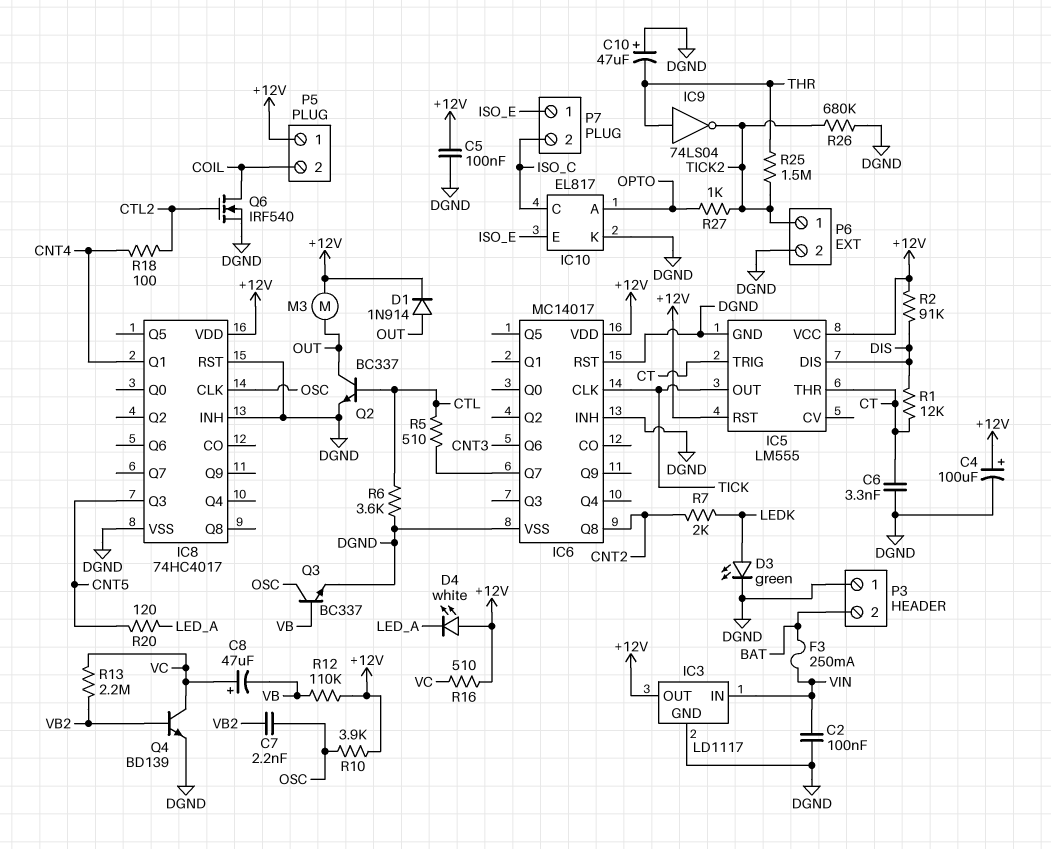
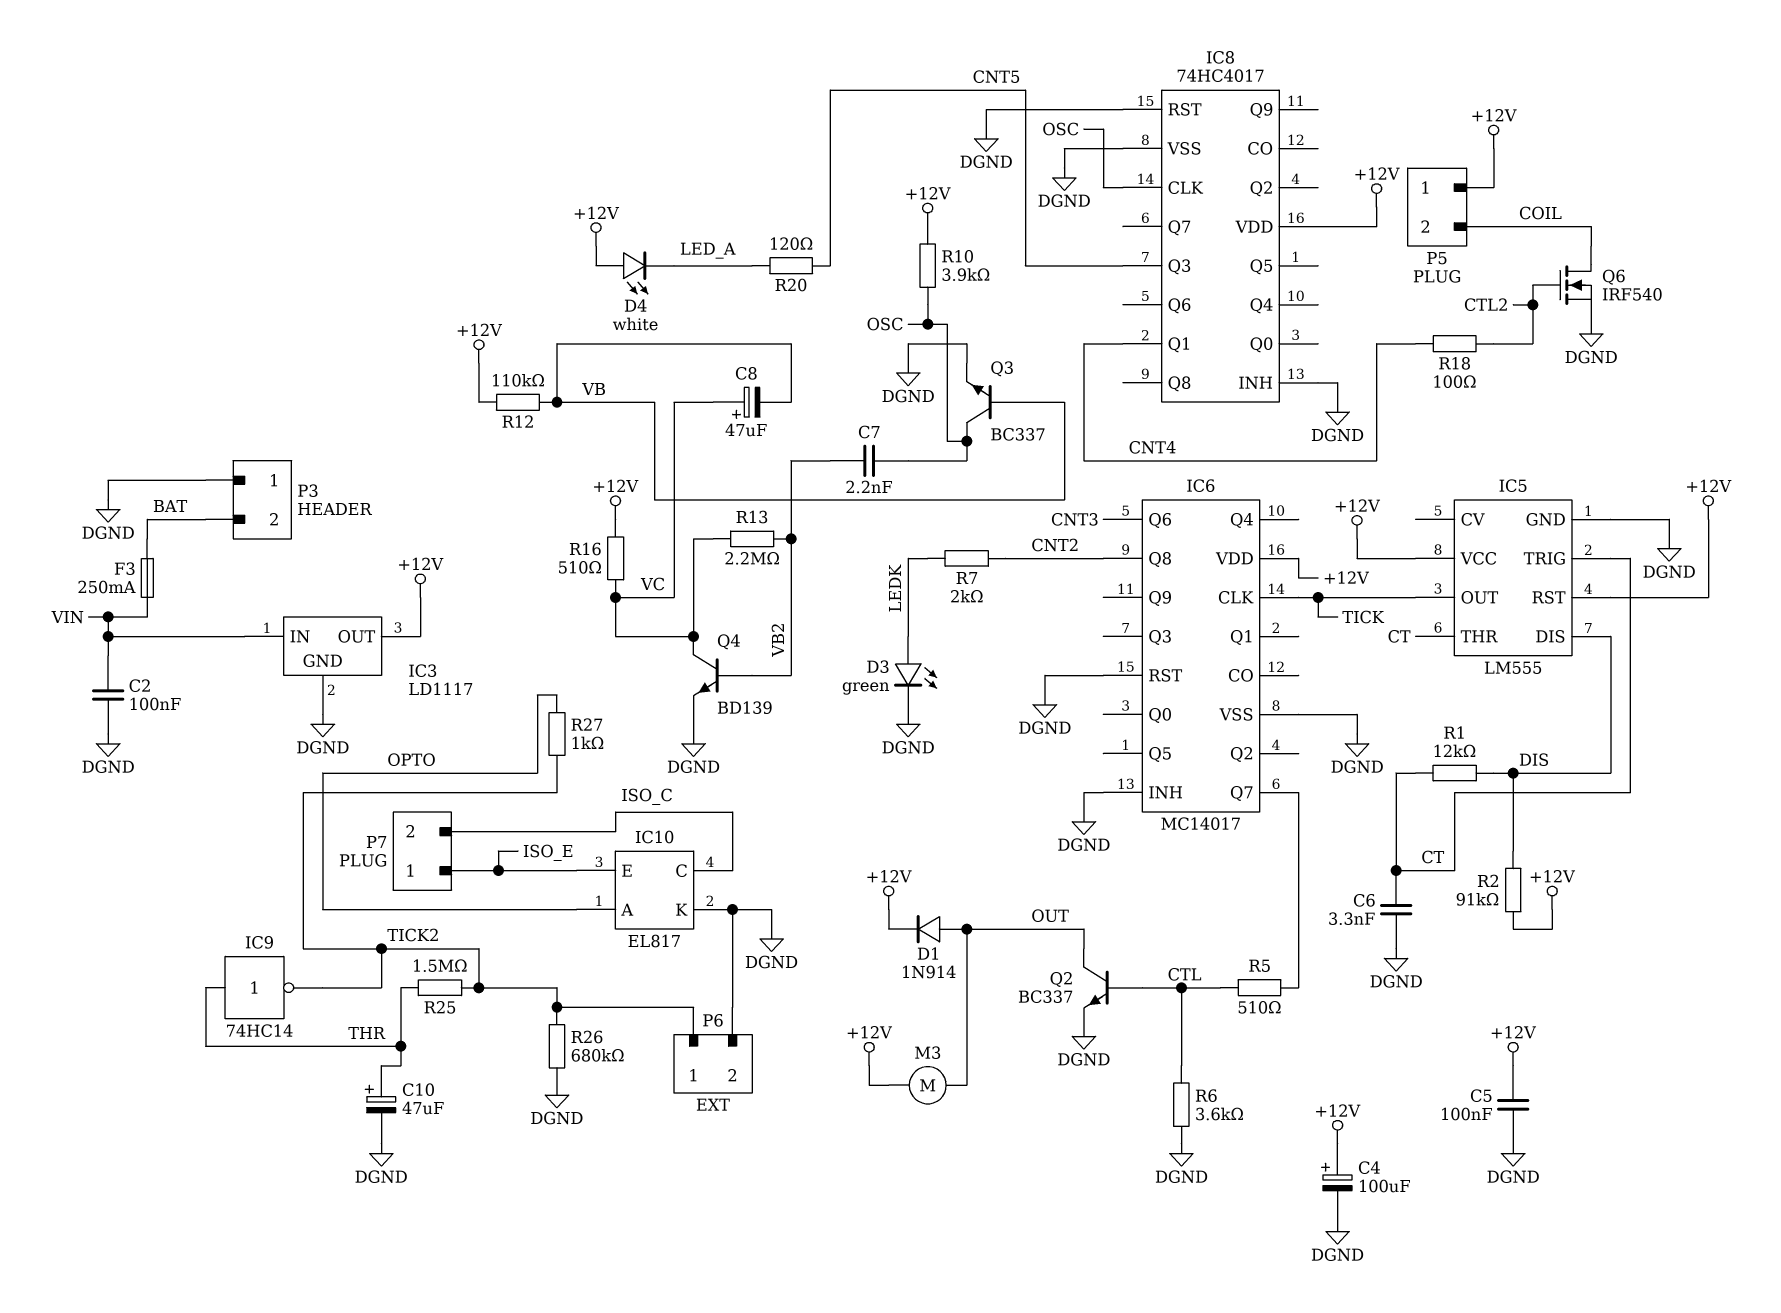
C10: 47uF (plus DGND, minus THR) -> 47uF (plus THR, minus DGND)
IC9: NOT 74LS04 (in THR, out TICK2) -> NOT 74HC14 (in THR, out TICK2)

